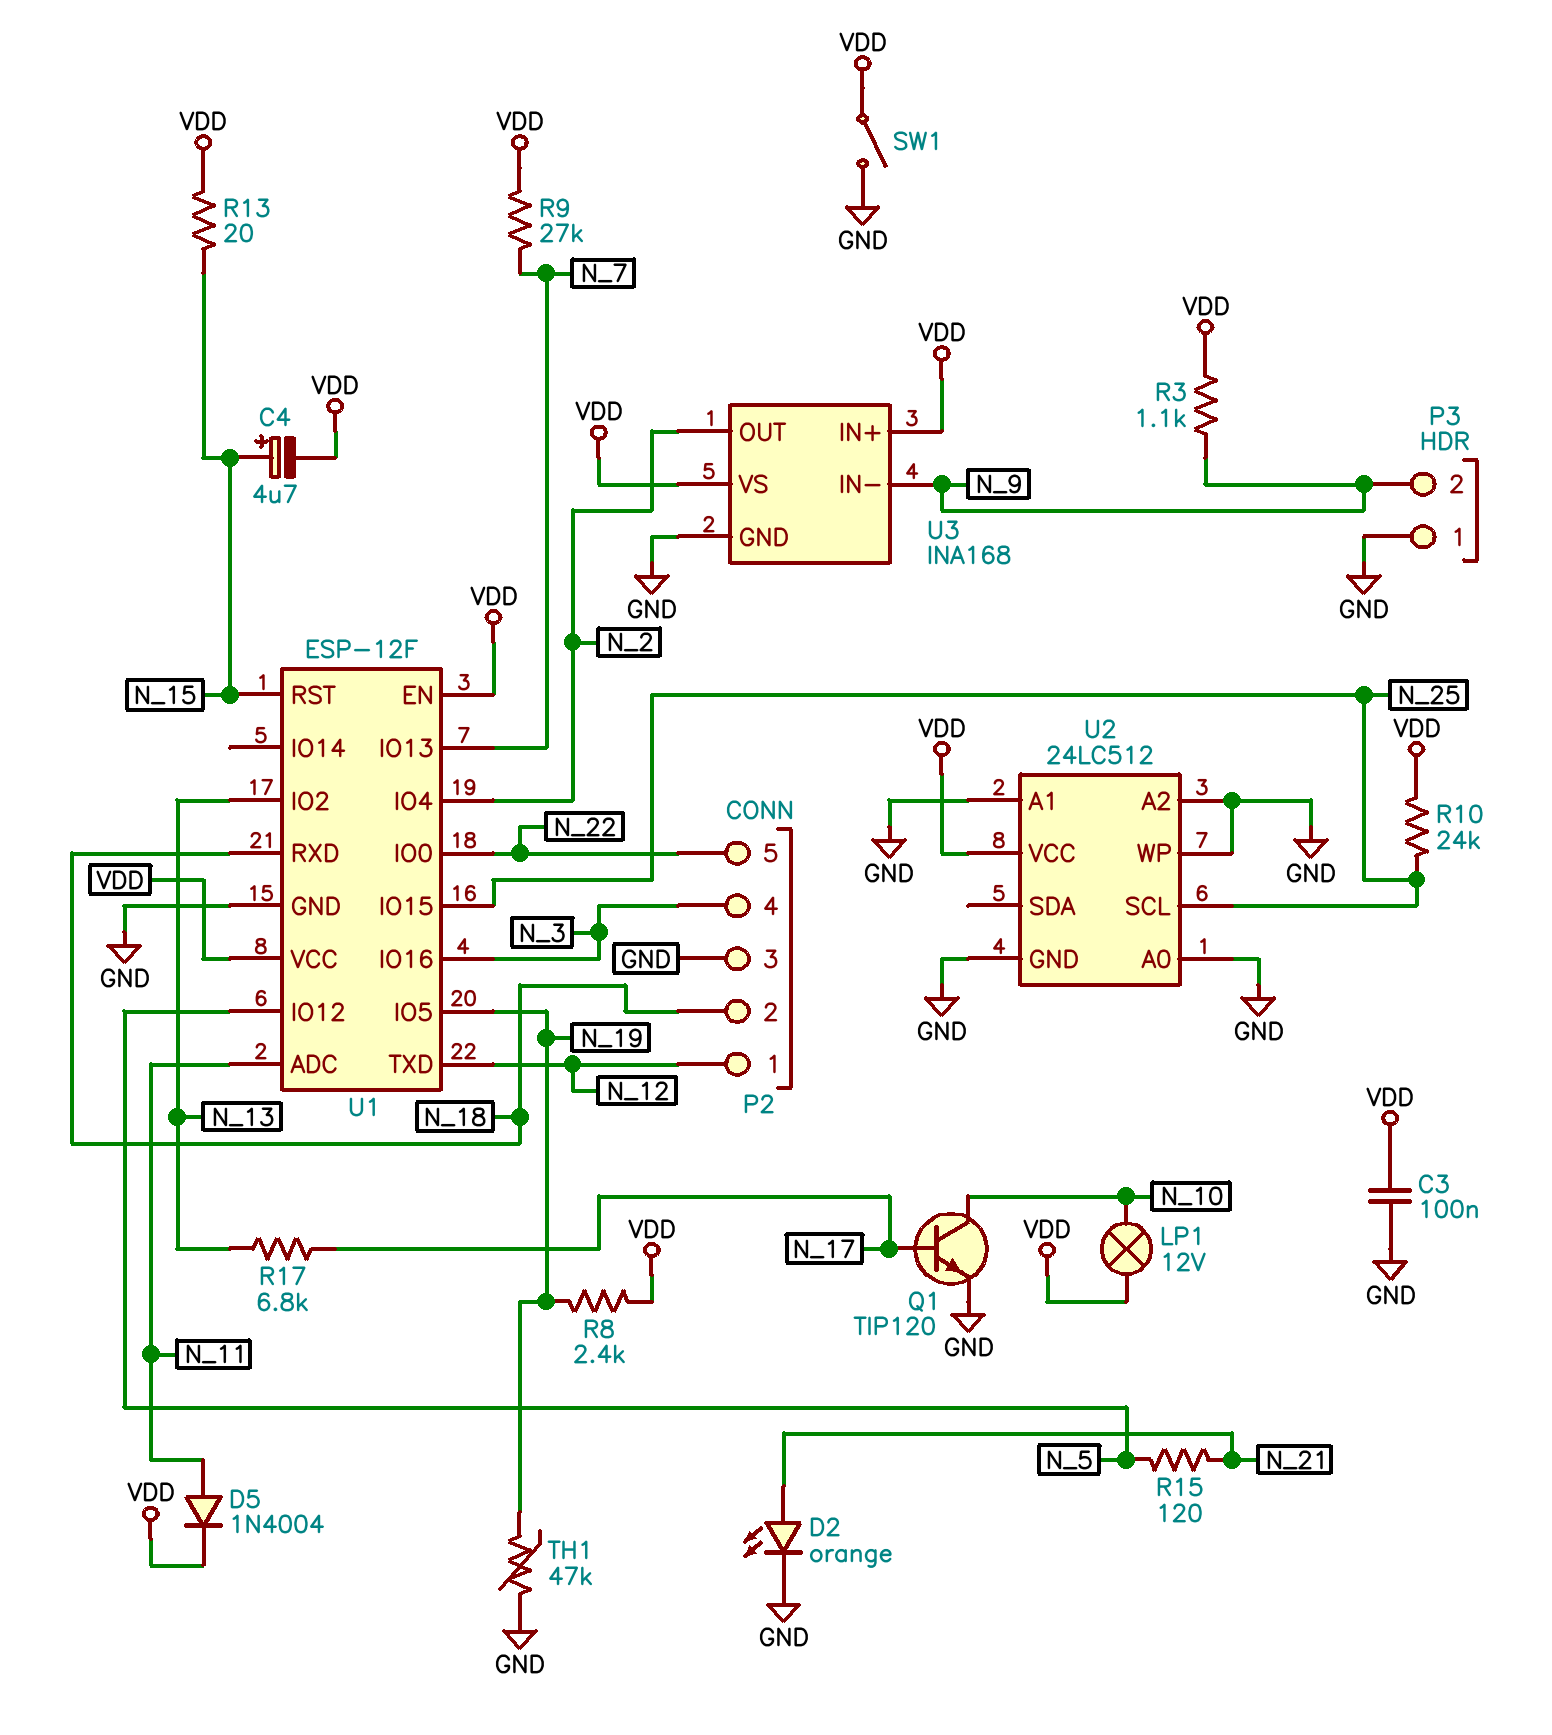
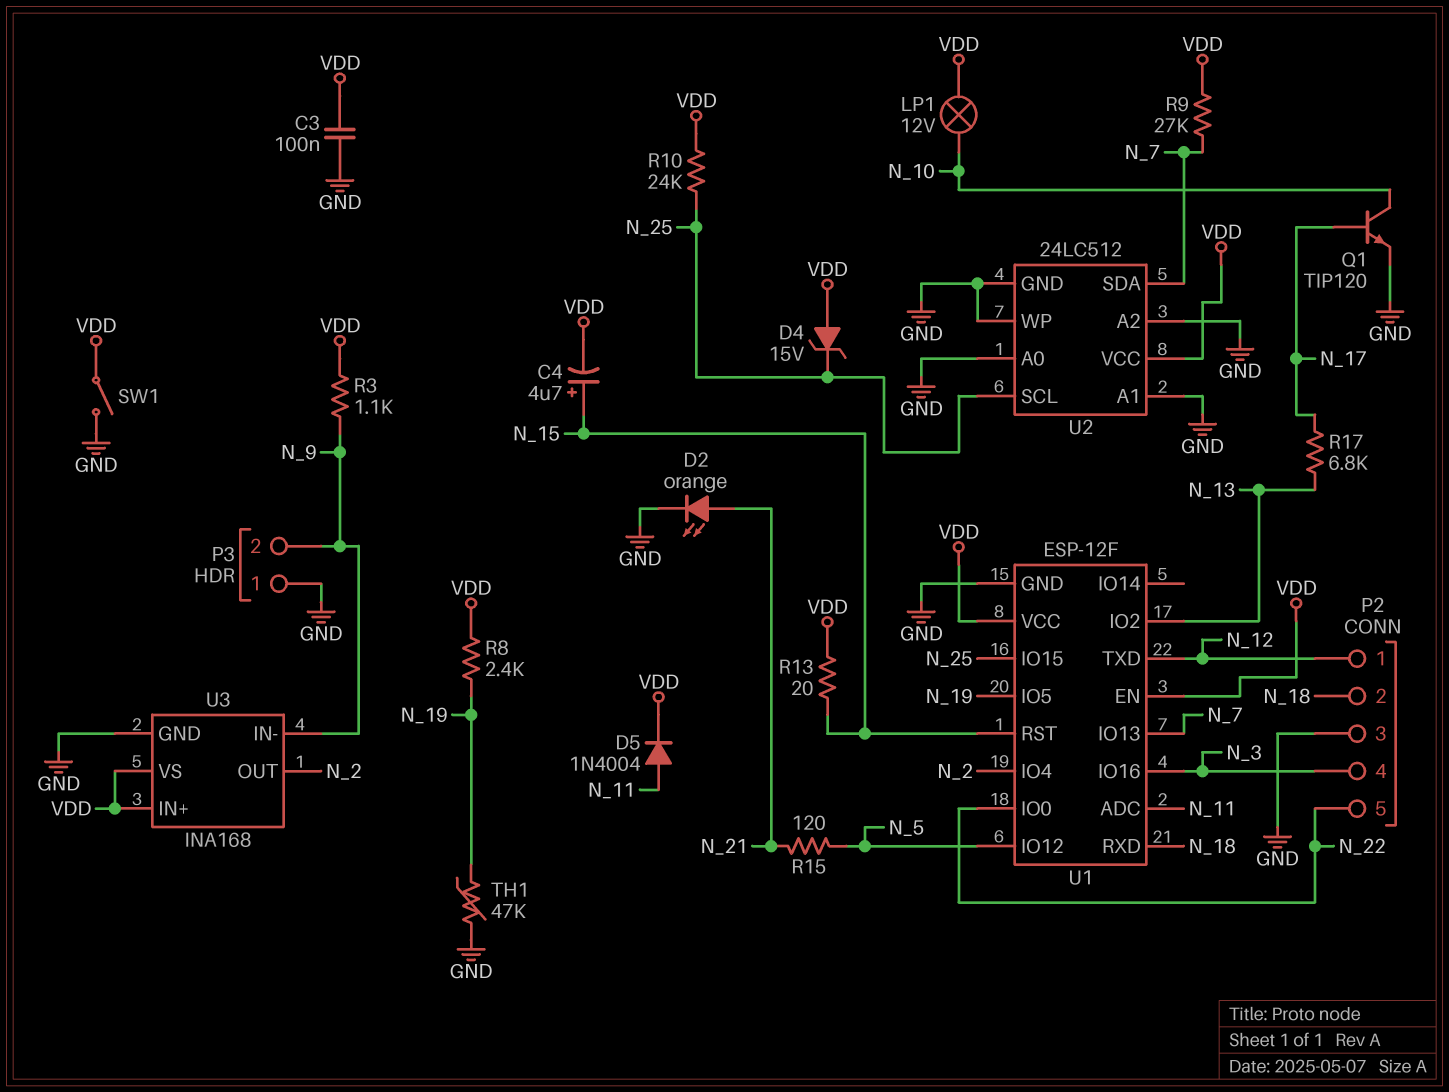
D4: none -> zener 15V (A VDD, K N_25)
U2 pin SDA: none -> N_7

